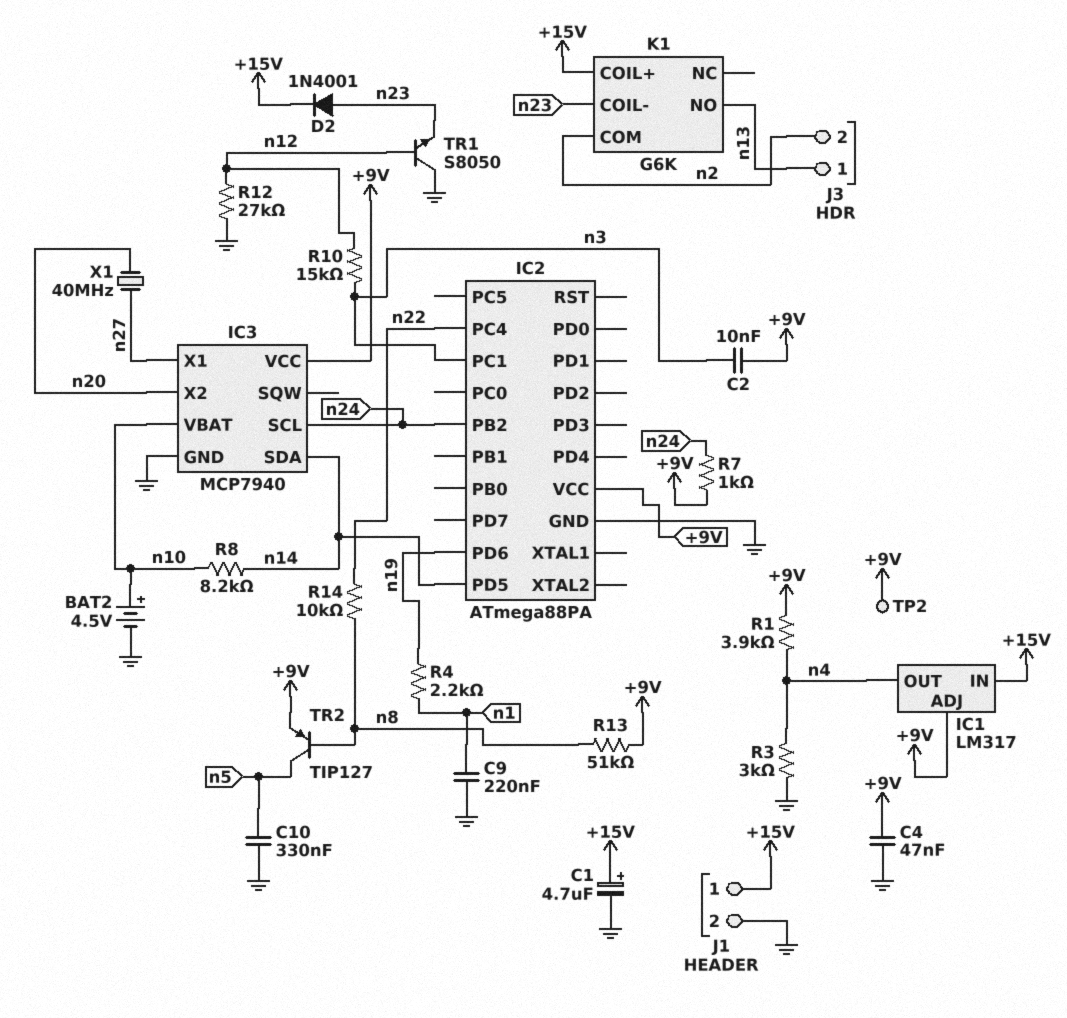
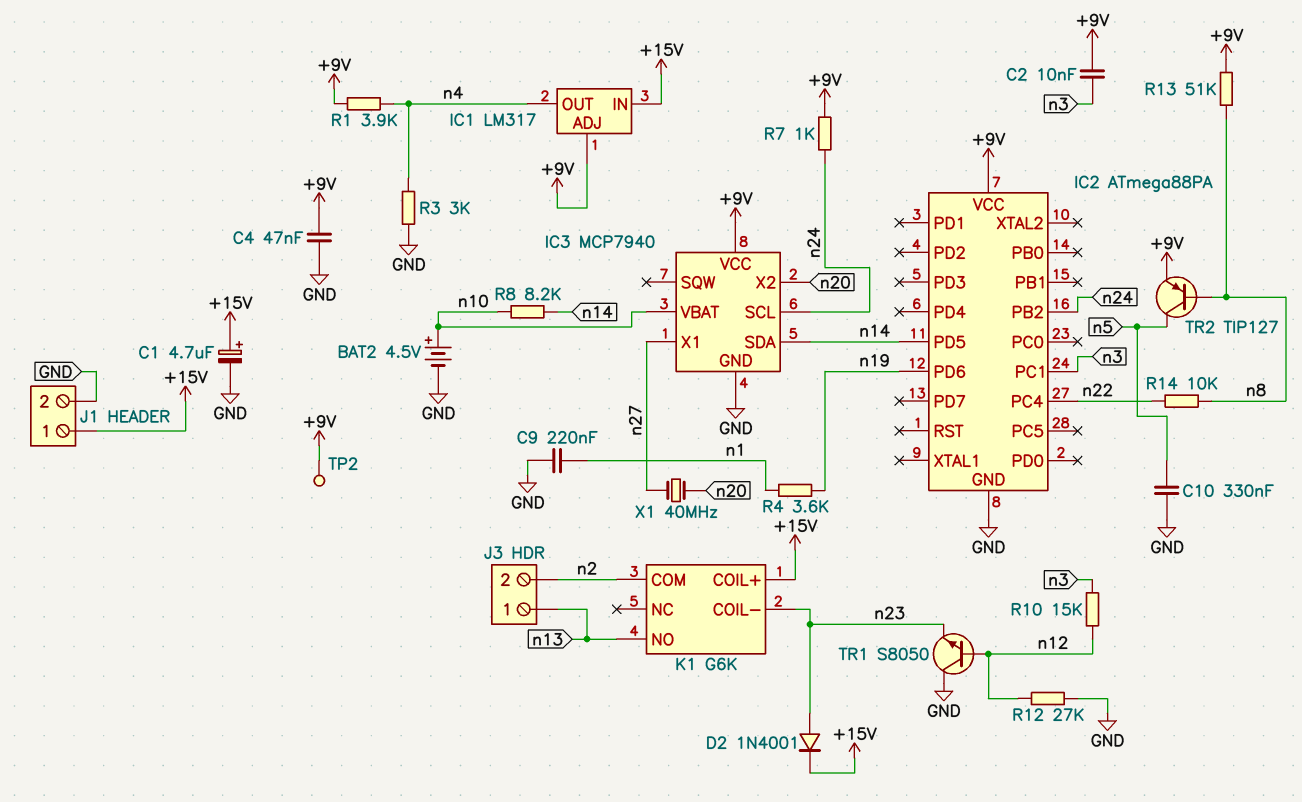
R4: 2.2k (n1, n19) -> 3.6k (n1, n19)

